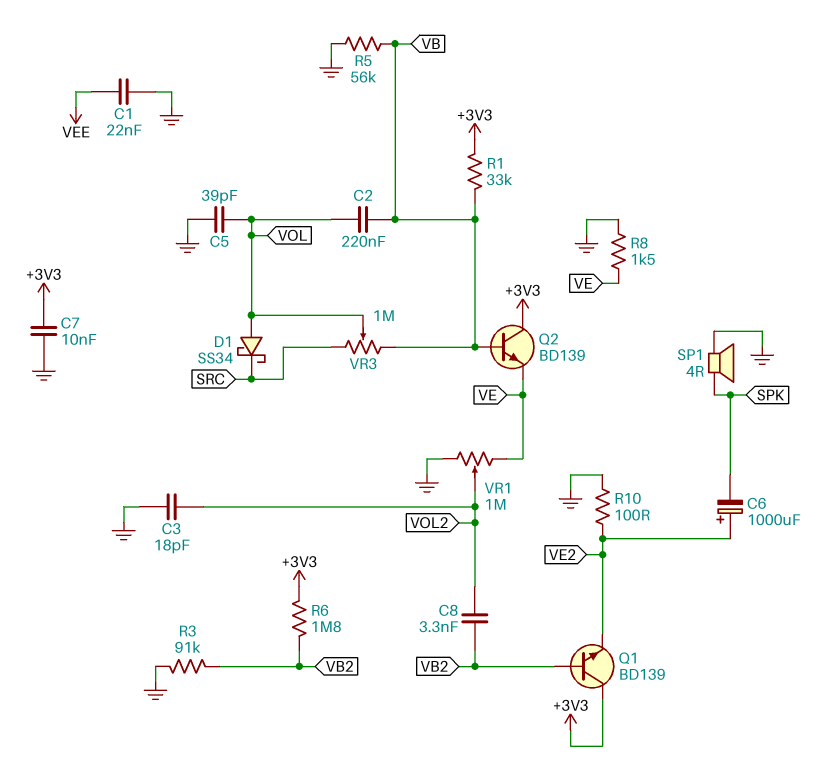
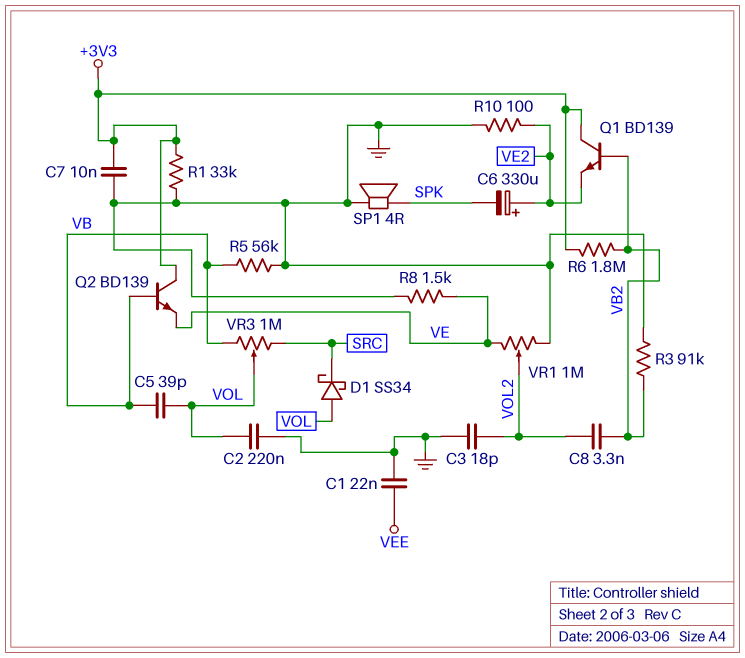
C2: 220nF (VB, VOL) -> 220nF (GND, VOL)
C5: 39pF (GND, VOL) -> 39pF (VB, VOL)
C6: 1000uF (plus VE2, minus SPK) -> 330uF (plus VE2, minus SPK)
R1: 33k (+3V3, VB) -> 33k (+3V3, GND)

